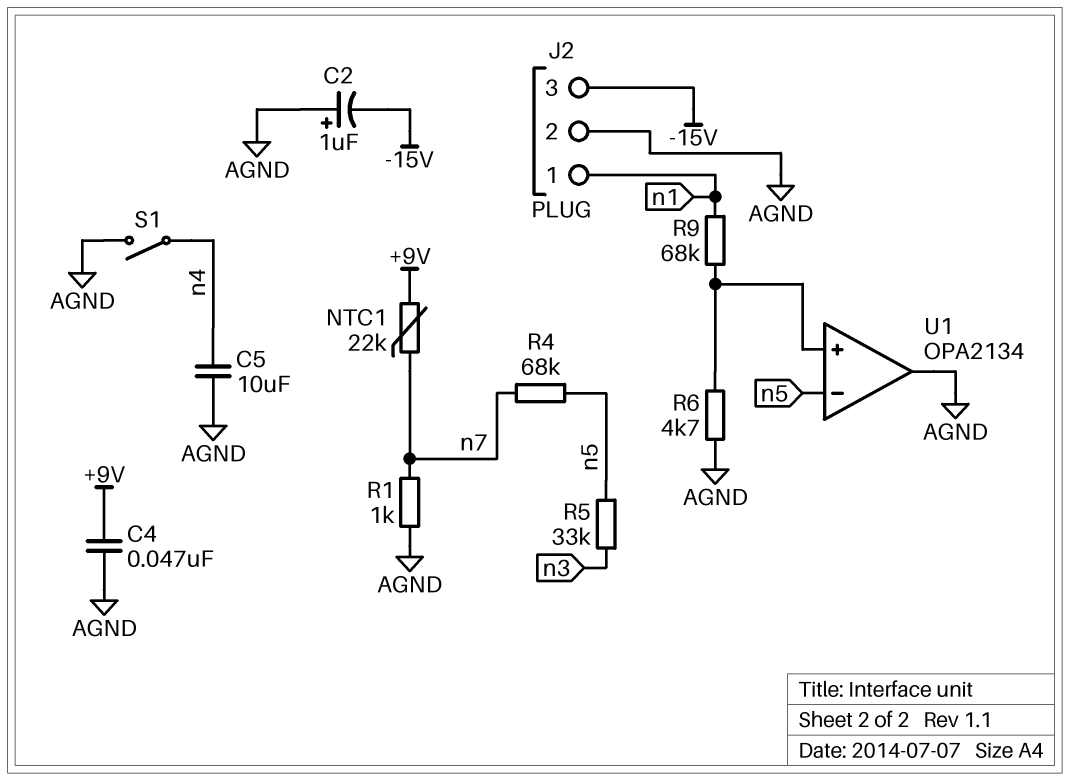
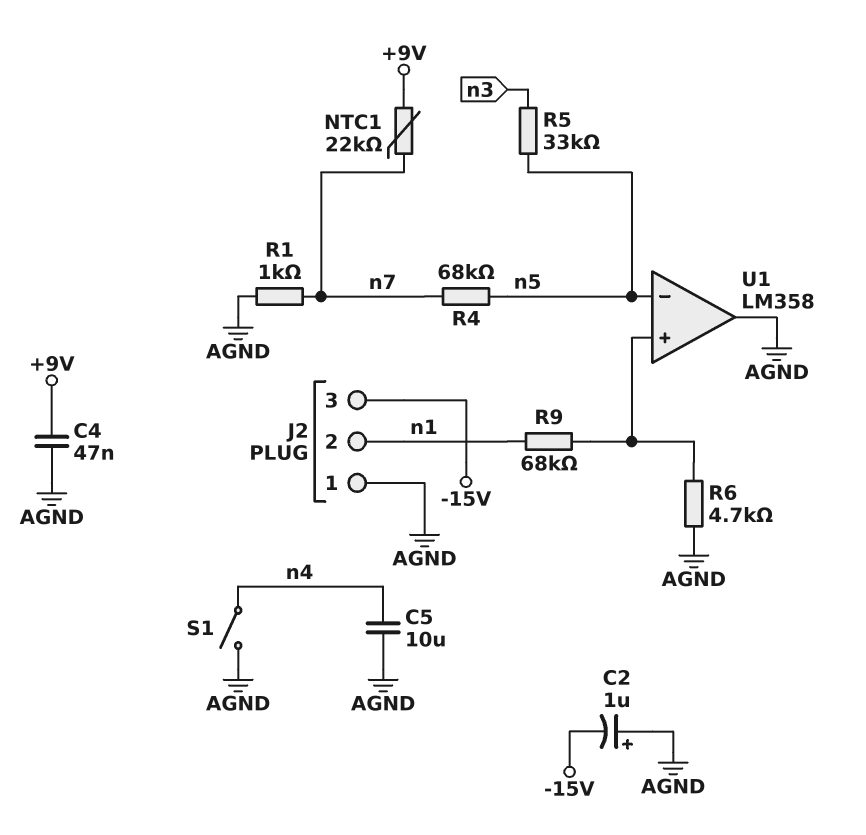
J2 pin 1: n1 -> AGND
J2 pin 2: AGND -> n1
U1: OPA2134 -> LM358

